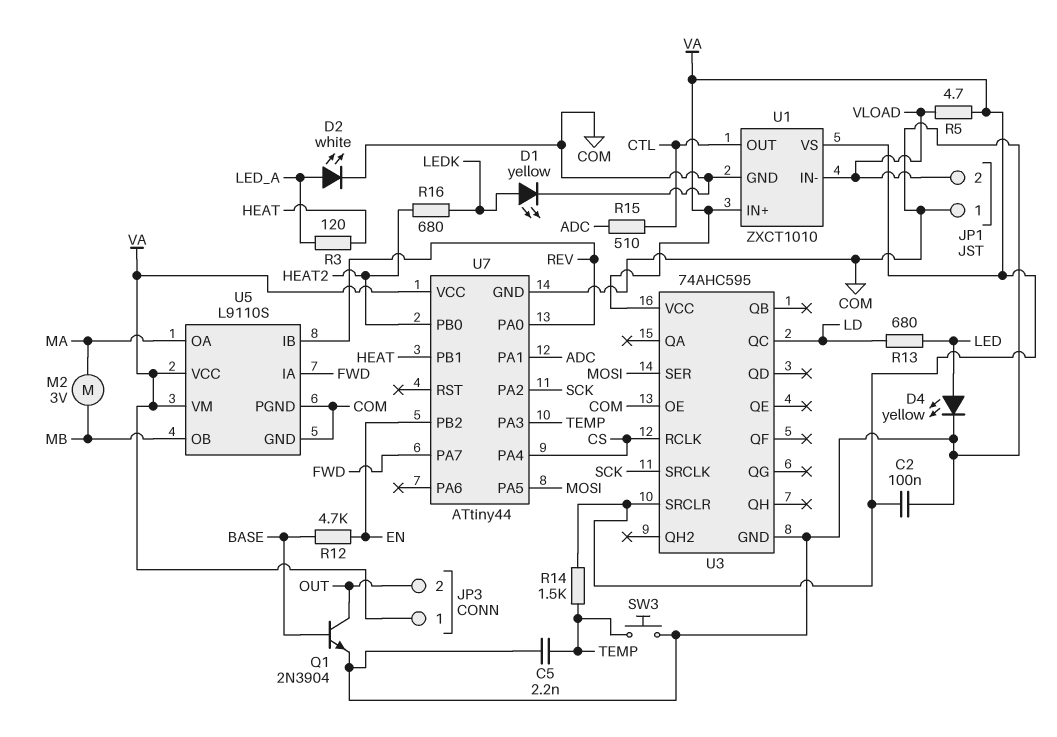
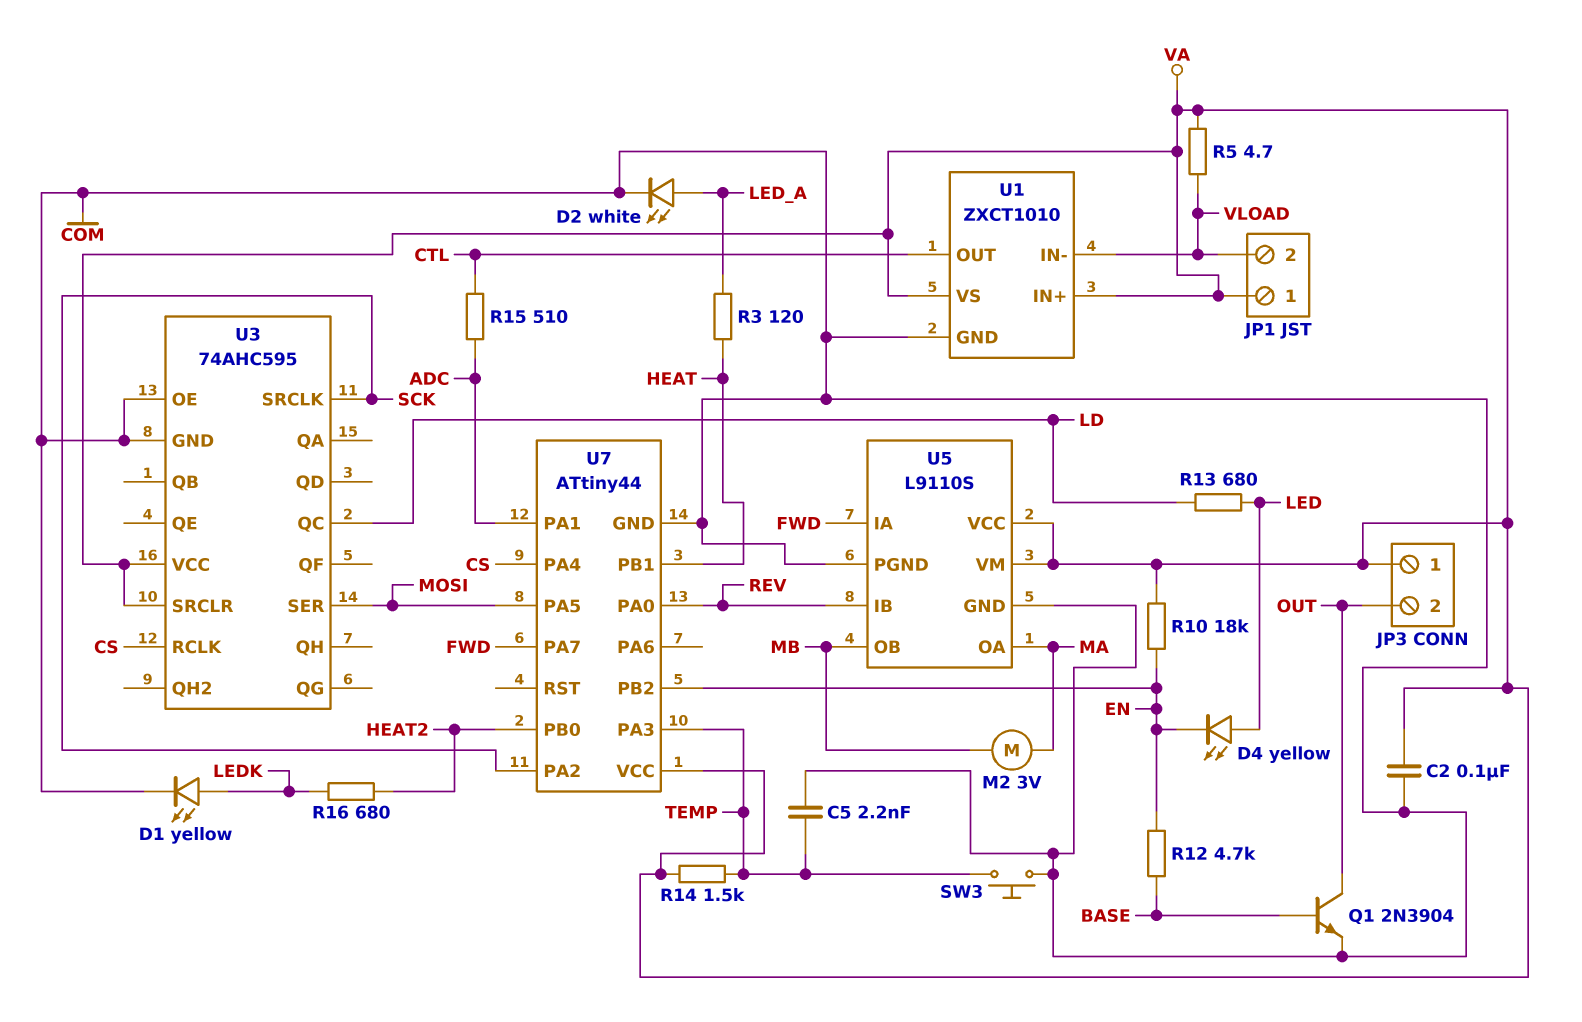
D4: LED yellow (A LED, K COM) -> LED yellow (A LED, K EN)
JP1 pin 1: COM -> VA
R10: none -> 18k (EN, VA)

